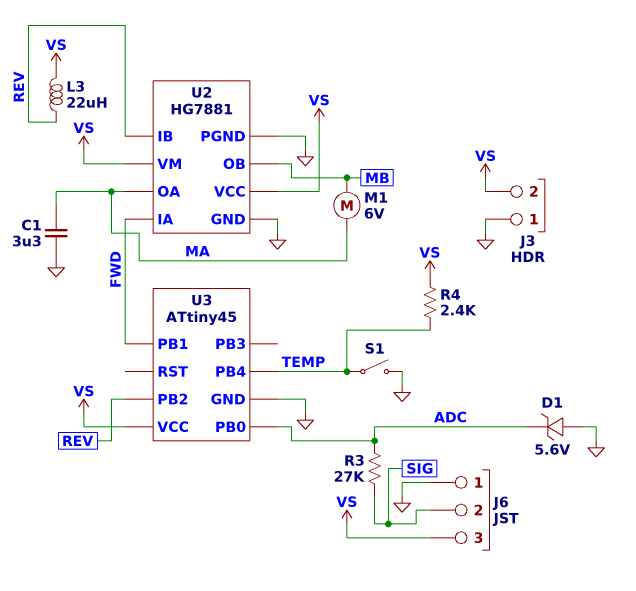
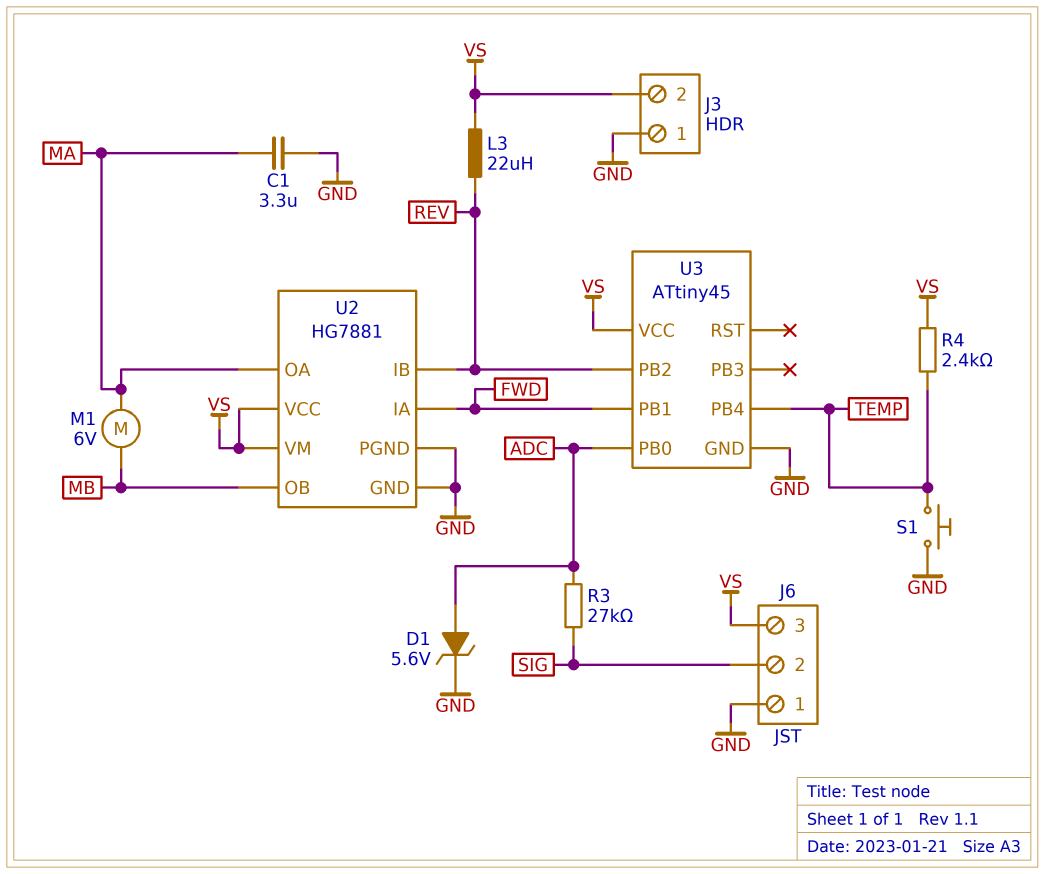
D1: zener 5.6V (A GND, K ADC) -> zener 5.6V (A ADC, K GND)
S1: switch (GND, TEMP) -> button (GND, TEMP)

